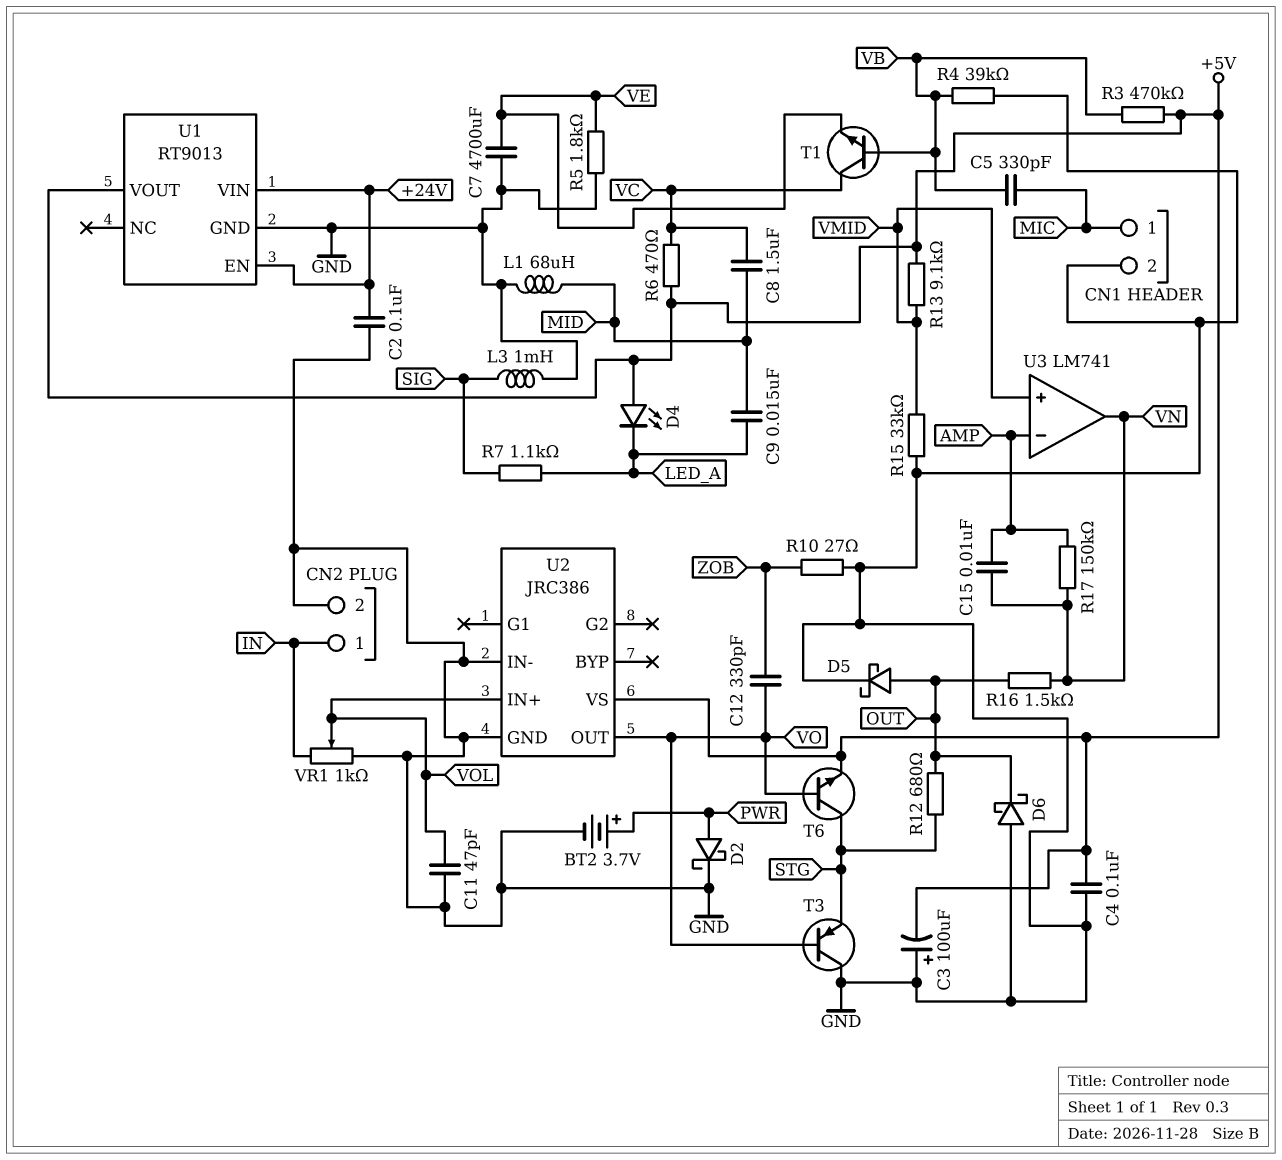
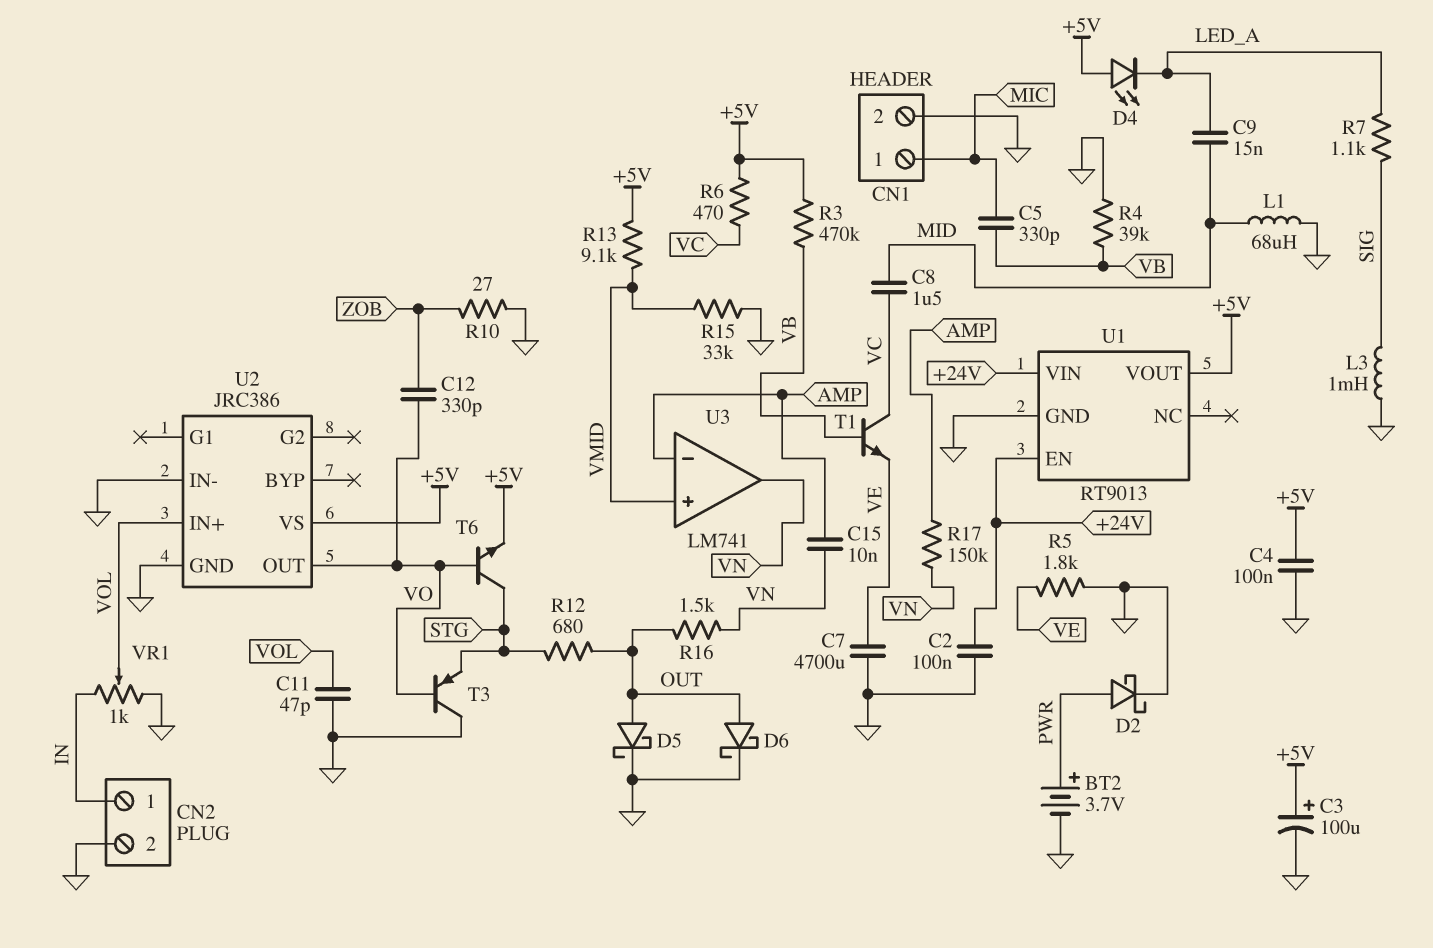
C3: 100uF (plus GND, minus +5V) -> 100uF (plus +5V, minus GND)
D6: schottky (A GND, K OUT) -> schottky (A OUT, K GND)

